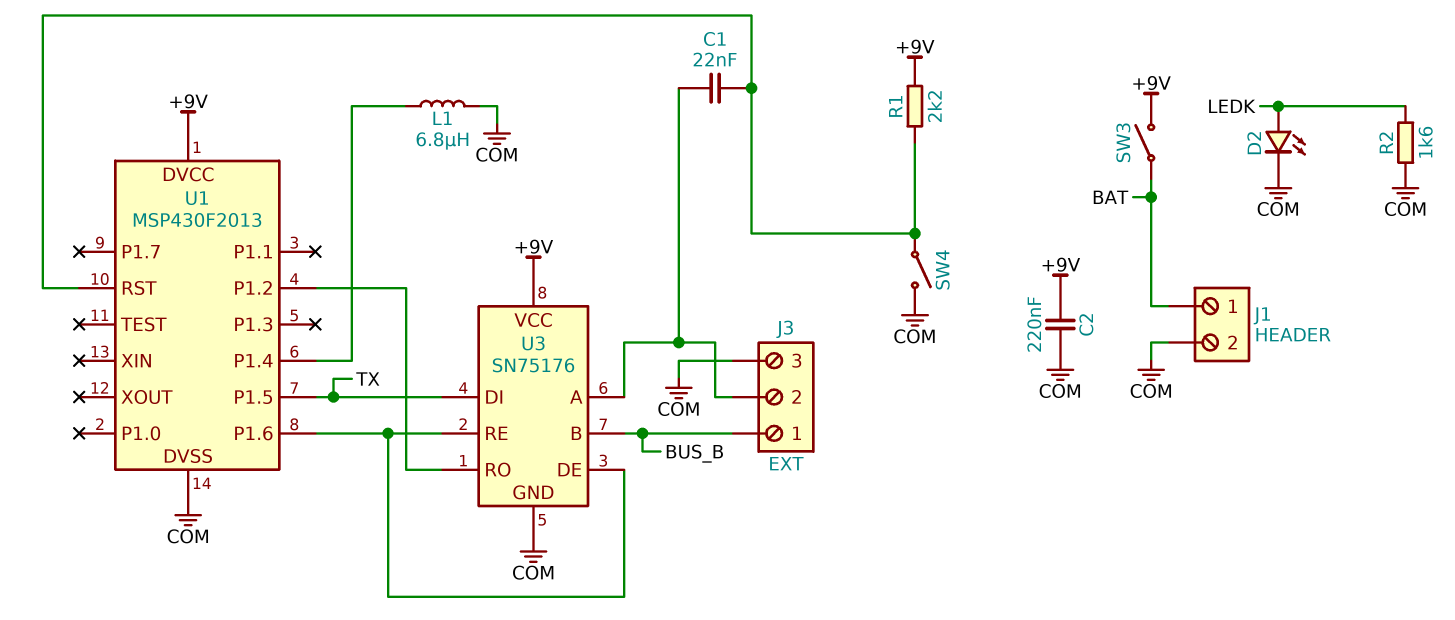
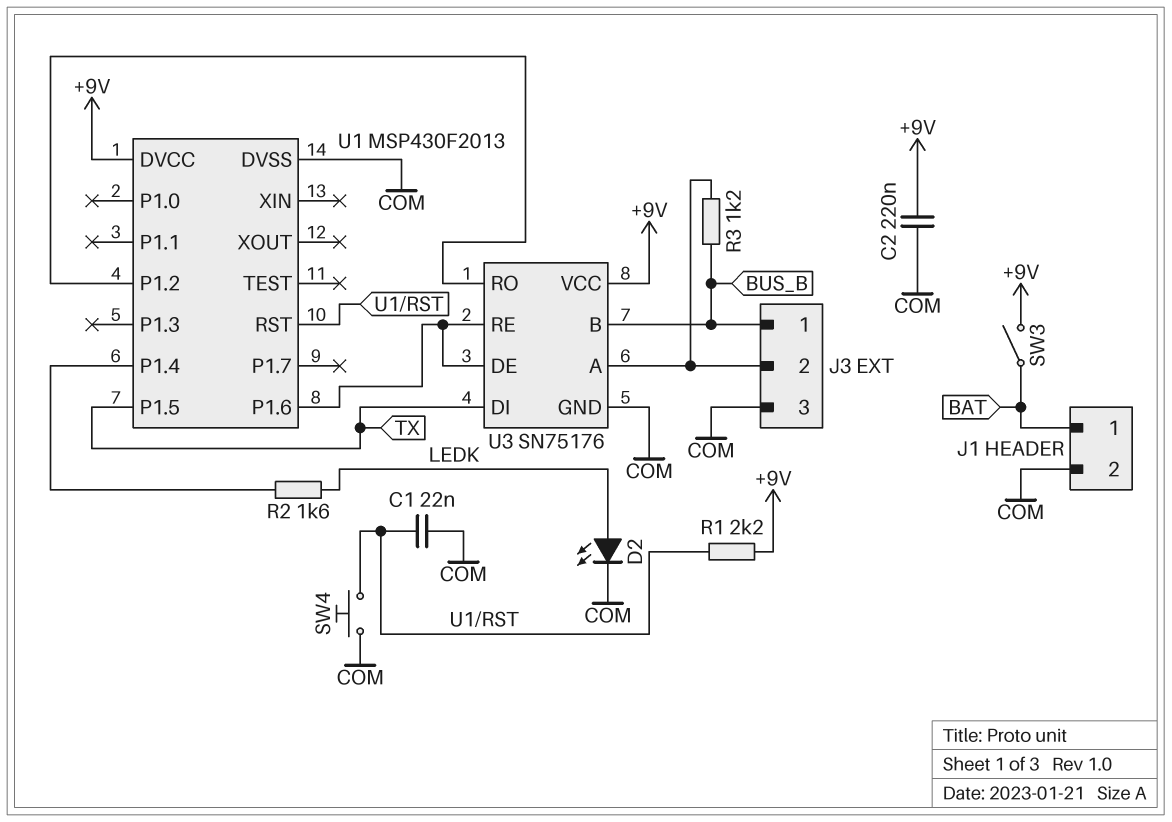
C1: 22nF (J3/2, U1/RST) -> 22nF (COM, U1/RST)
L1: 6.8uH (COM, U1/P1.4) -> none
R2: 1.6k (COM, LEDK) -> 1.6k (LEDK, U1/P1.4)
R3: none -> 1.2k (BUS_B, J3/2)
SW4: switch (COM, U1/RST) -> button (COM, U1/RST)

